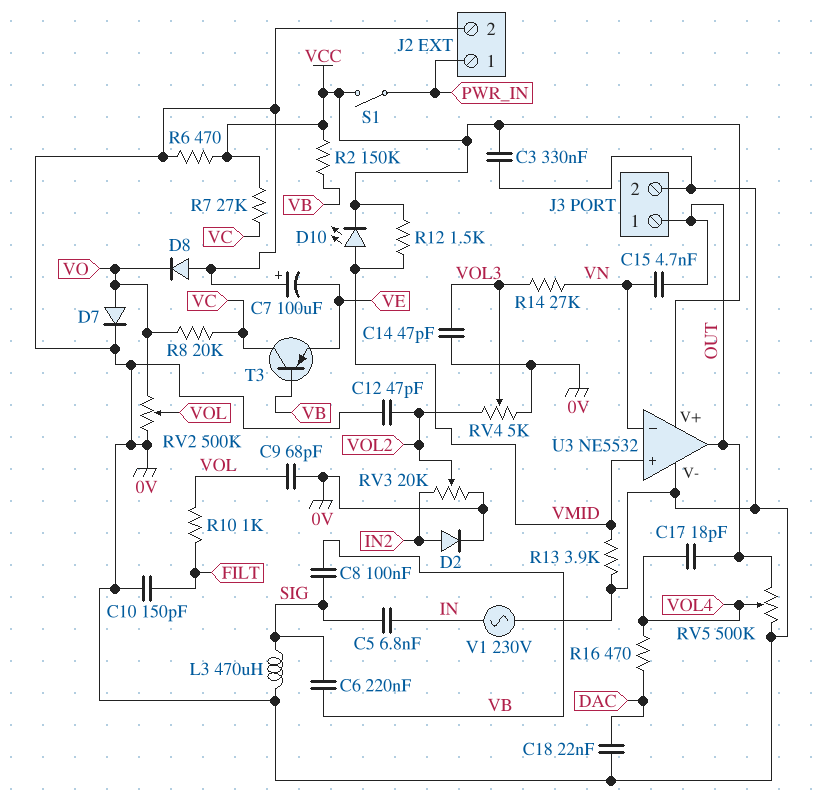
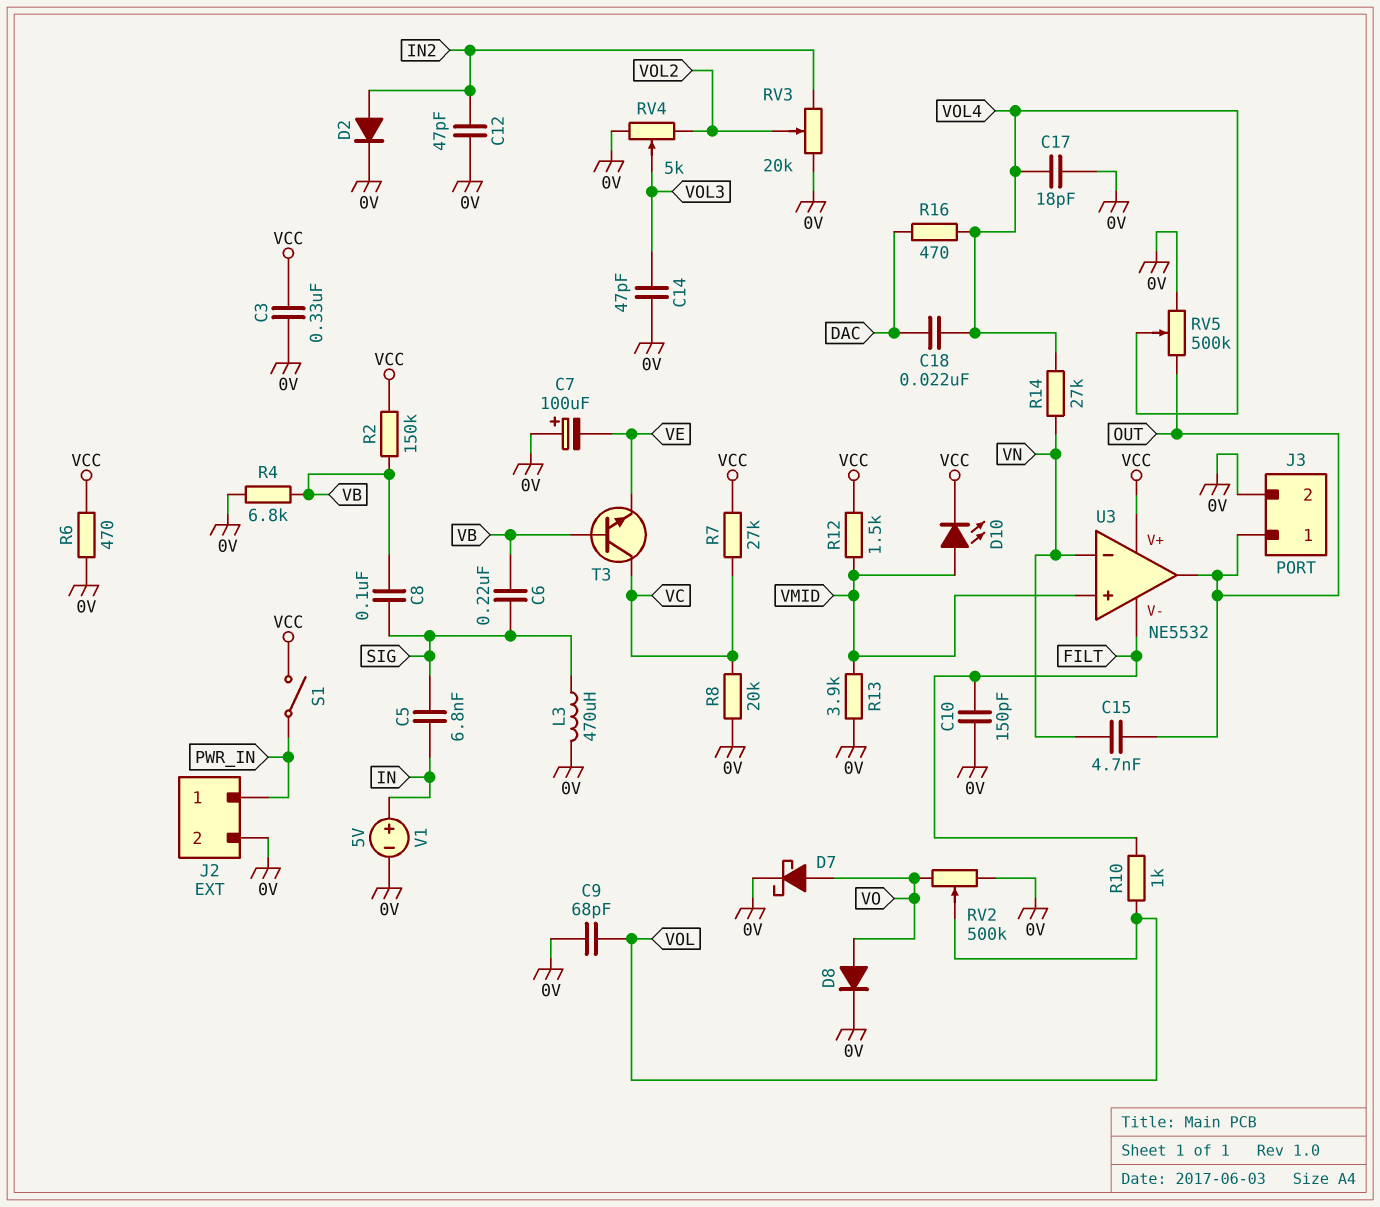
C12: 47pF (0V, VOL2) -> 47pF (0V, IN2)
C17: 18pF (OUT, VOL4) -> 18pF (0V, VOL4)
C18: 22nF (0V, DAC) -> 22nF (DAC, VOL4)
D7: diode (A VO, K 0V) -> schottky (A VO, K 0V)
D8: diode (A 0V, K VO) -> diode (A VO, K 0V)
R4: none -> 6.8k (0V, VB)
R8: 20k (VC, VO) -> 20k (0V, VC)
R14: 27k (VN, VOL3) -> 27k (VN, VOL4)
T3: PNP (B VB, C VC, E VE) -> NPN (B VB, C VC, E VE)
U3 pin V-: 0V -> FILT
V1: AC 230V (0V, IN) -> 5V (plus IN, minus 0V)

